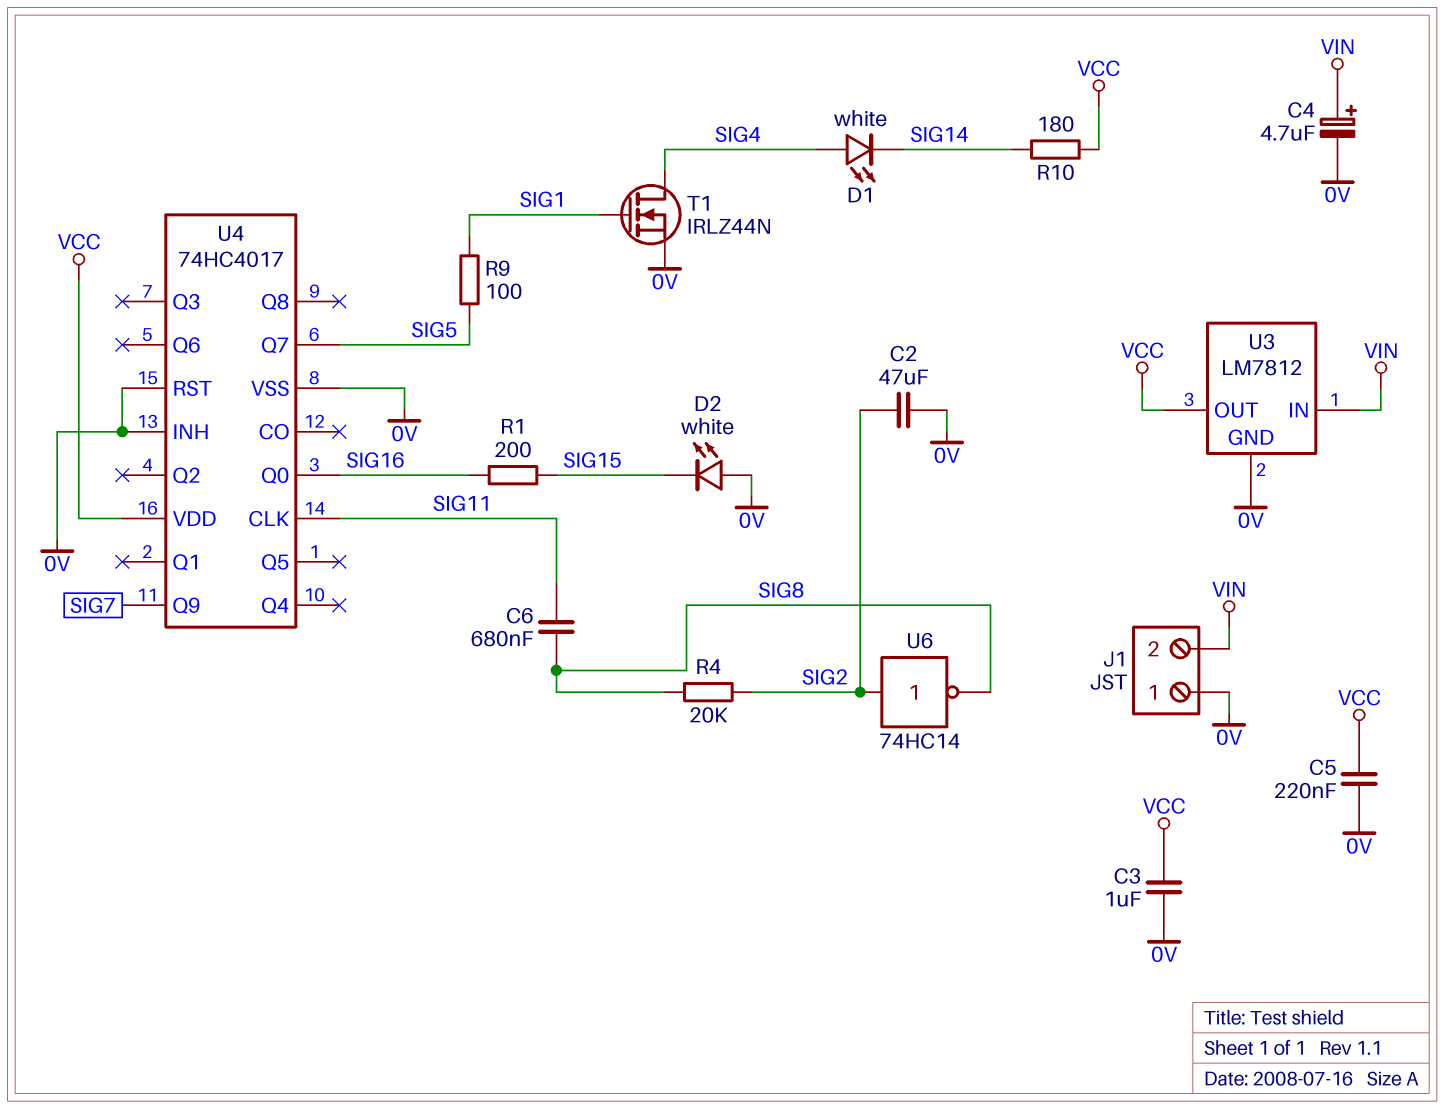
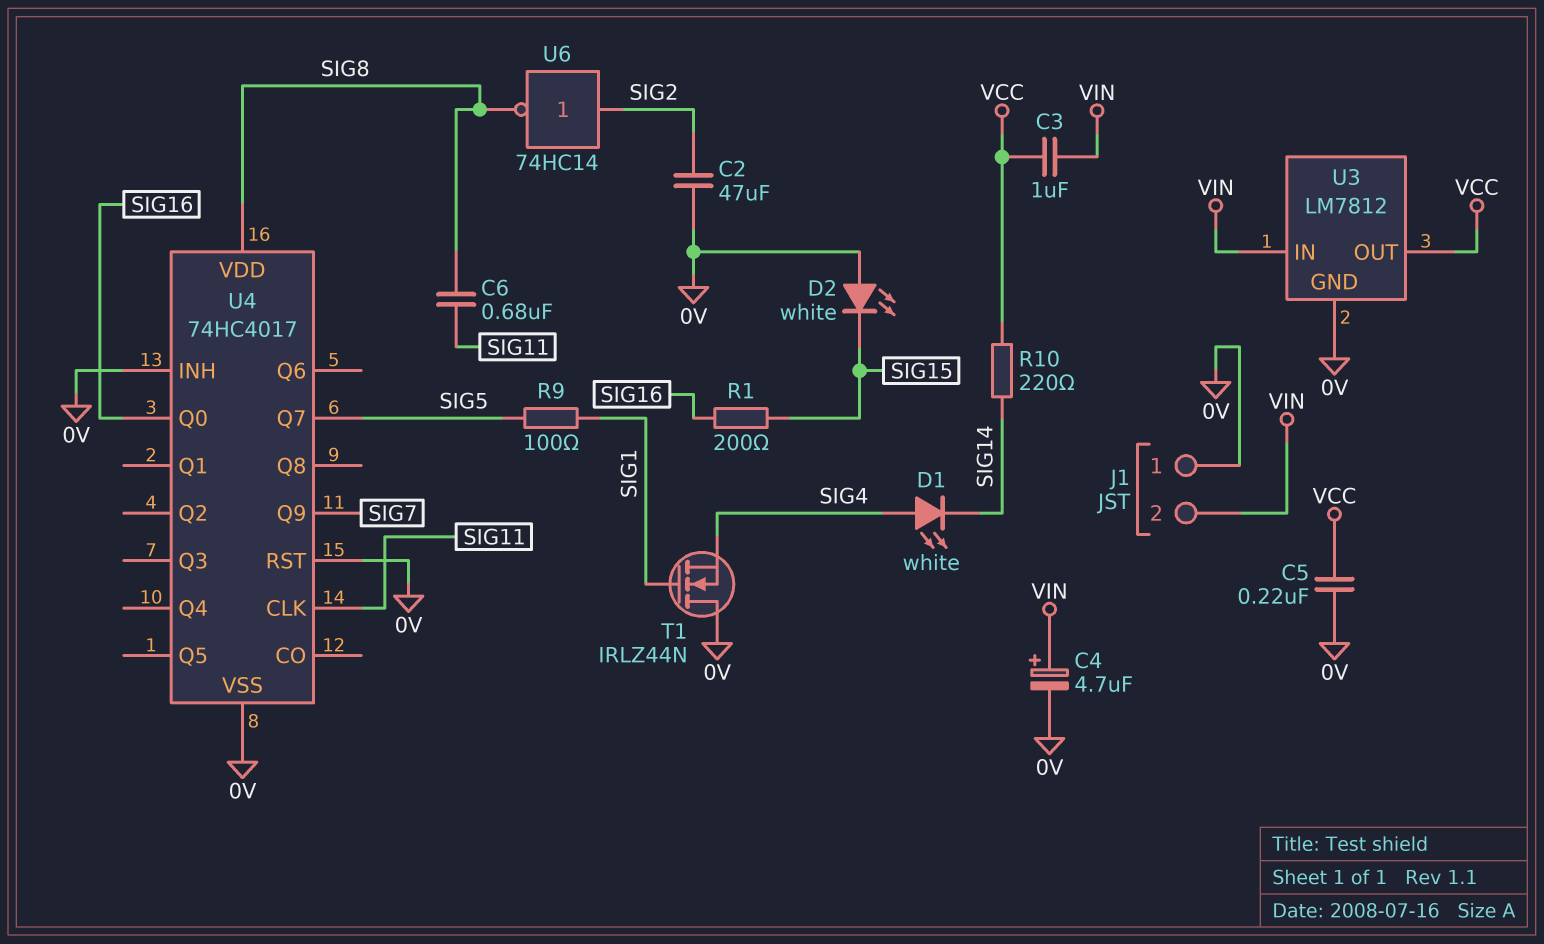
C3: 1uF (0V, VCC) -> 1uF (VCC, VIN)
R4: 20k (SIG2, SIG8) -> none
R10: 180 (SIG14, VCC) -> 220 (SIG14, VCC)
T1: NMOS IRLZ44N (G SIG1, D SIG4, S 0V) -> NMOS IRLZ44N (G SIG1, D 0V, S SIG4)
U4 pin VDD: VCC -> SIG8

